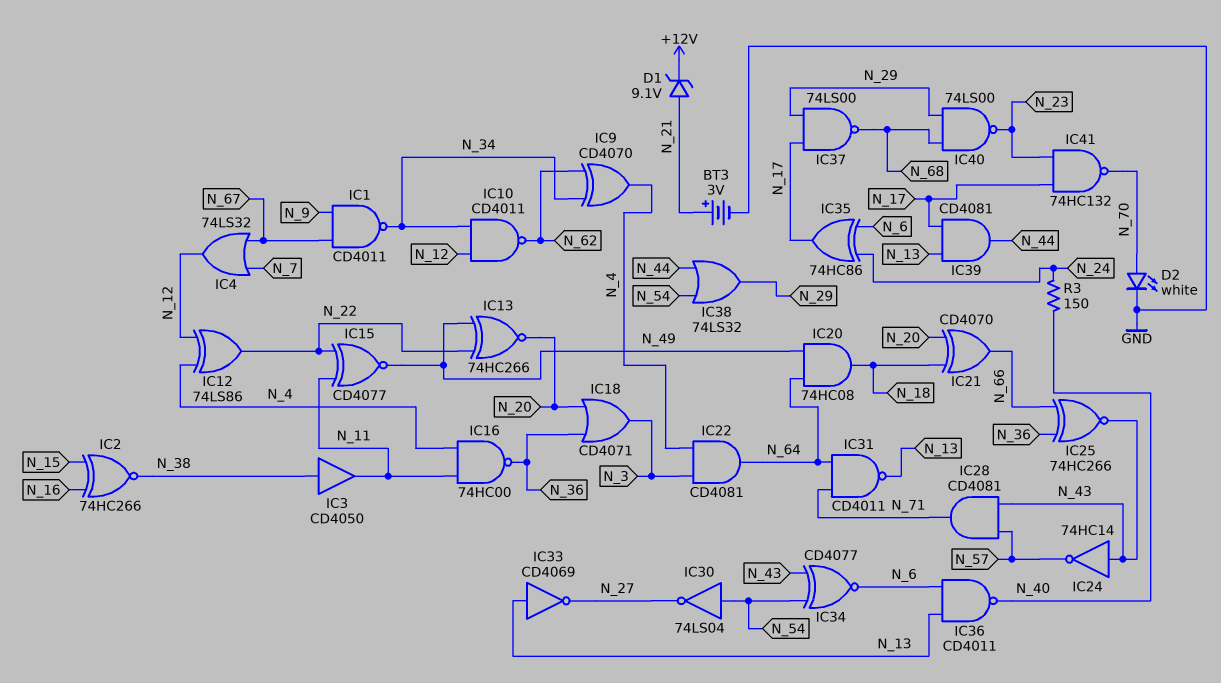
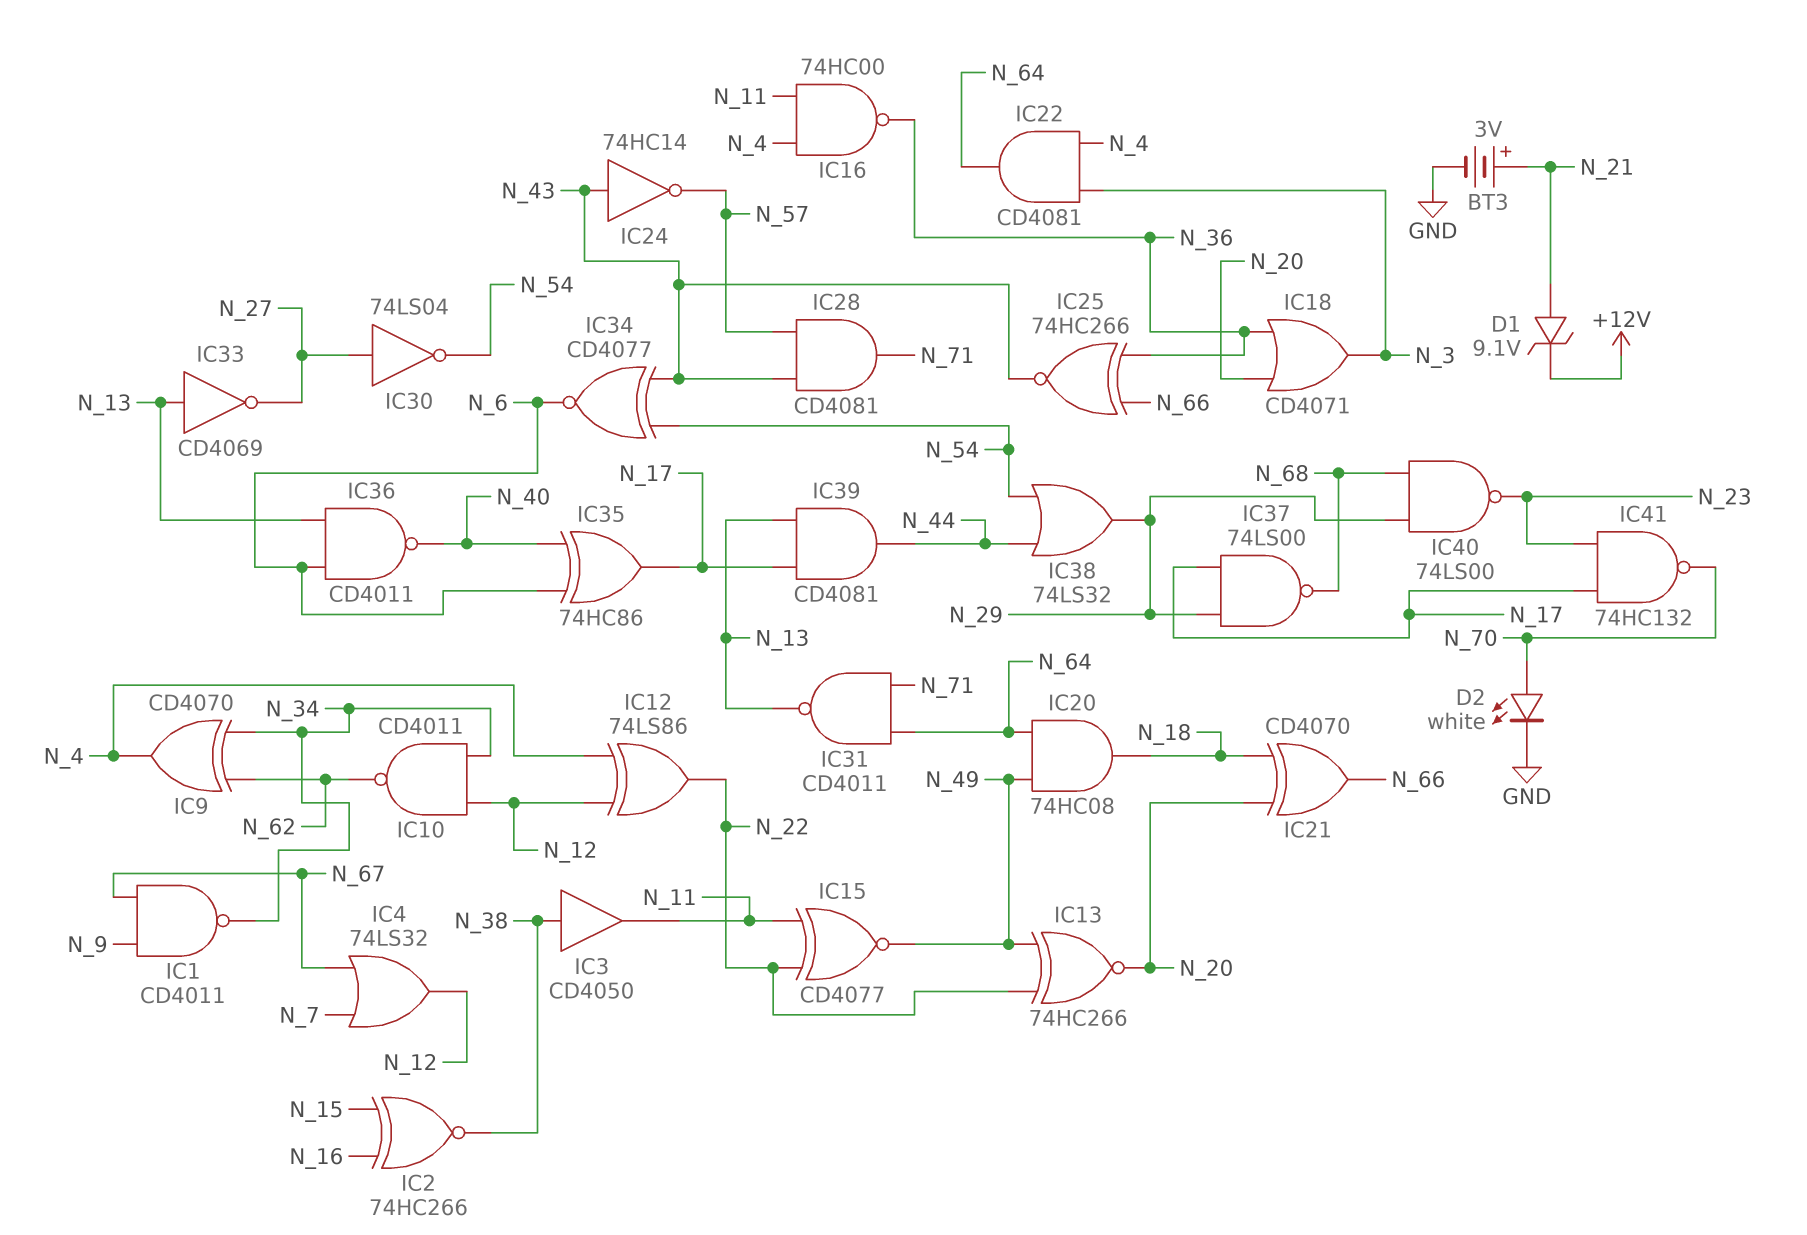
IC30: NOT 74LS04 (in N_54, out N_27) -> NOT 74LS04 (in N_27, out N_54)
IC35: XOR 74HC86 (in N_6, in N_24, out N_17) -> XOR 74HC86 (in N_6, in N_40, out N_17)
R3: 150 (N_24, N_40) -> none

